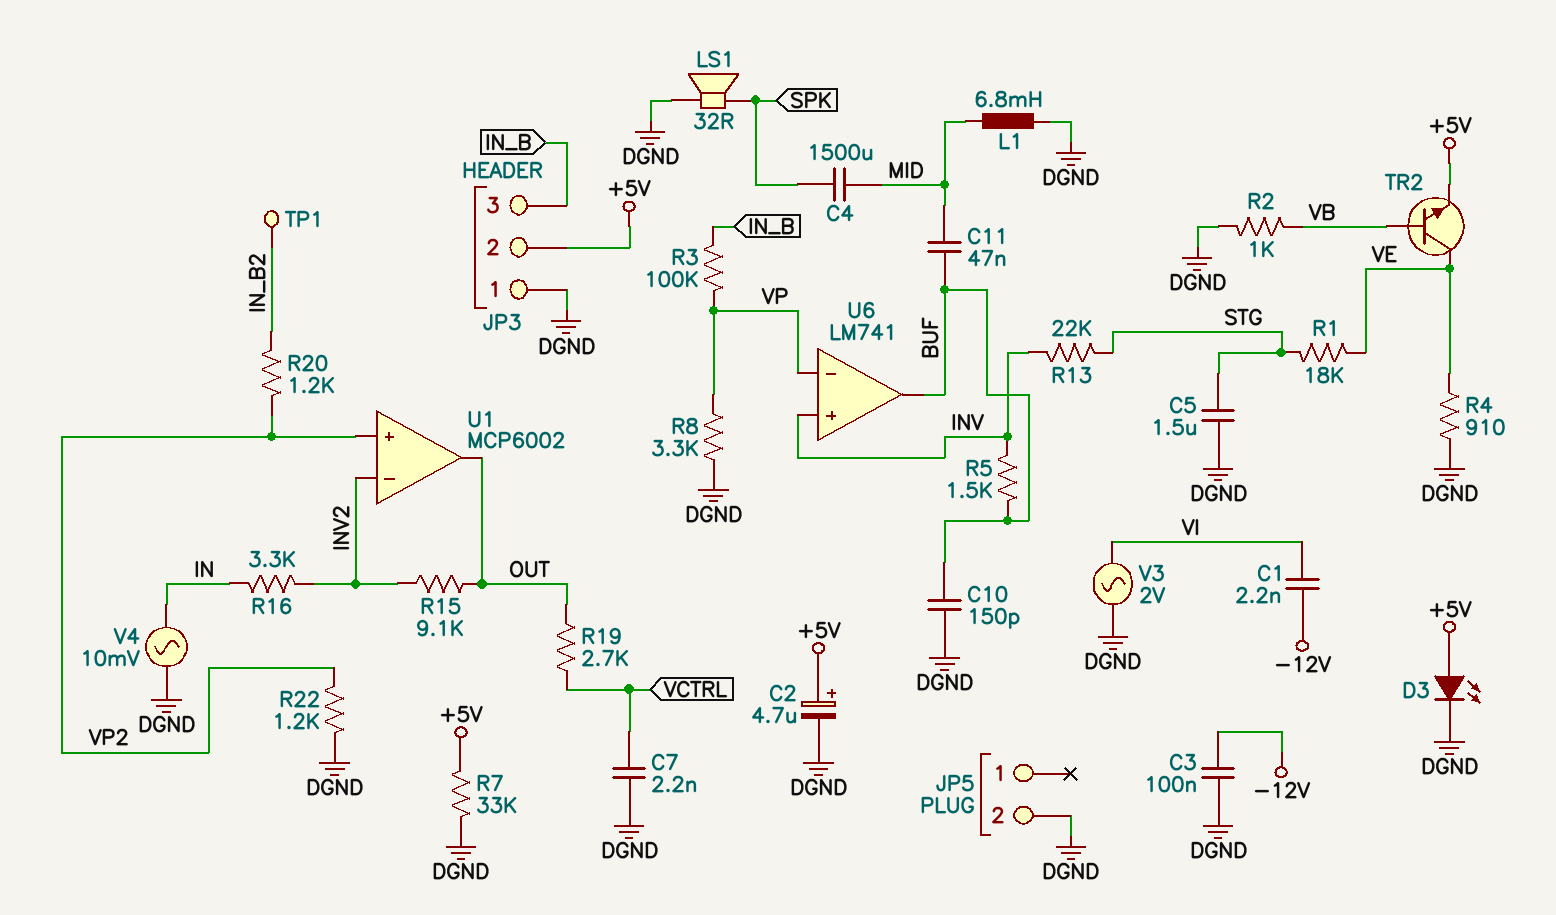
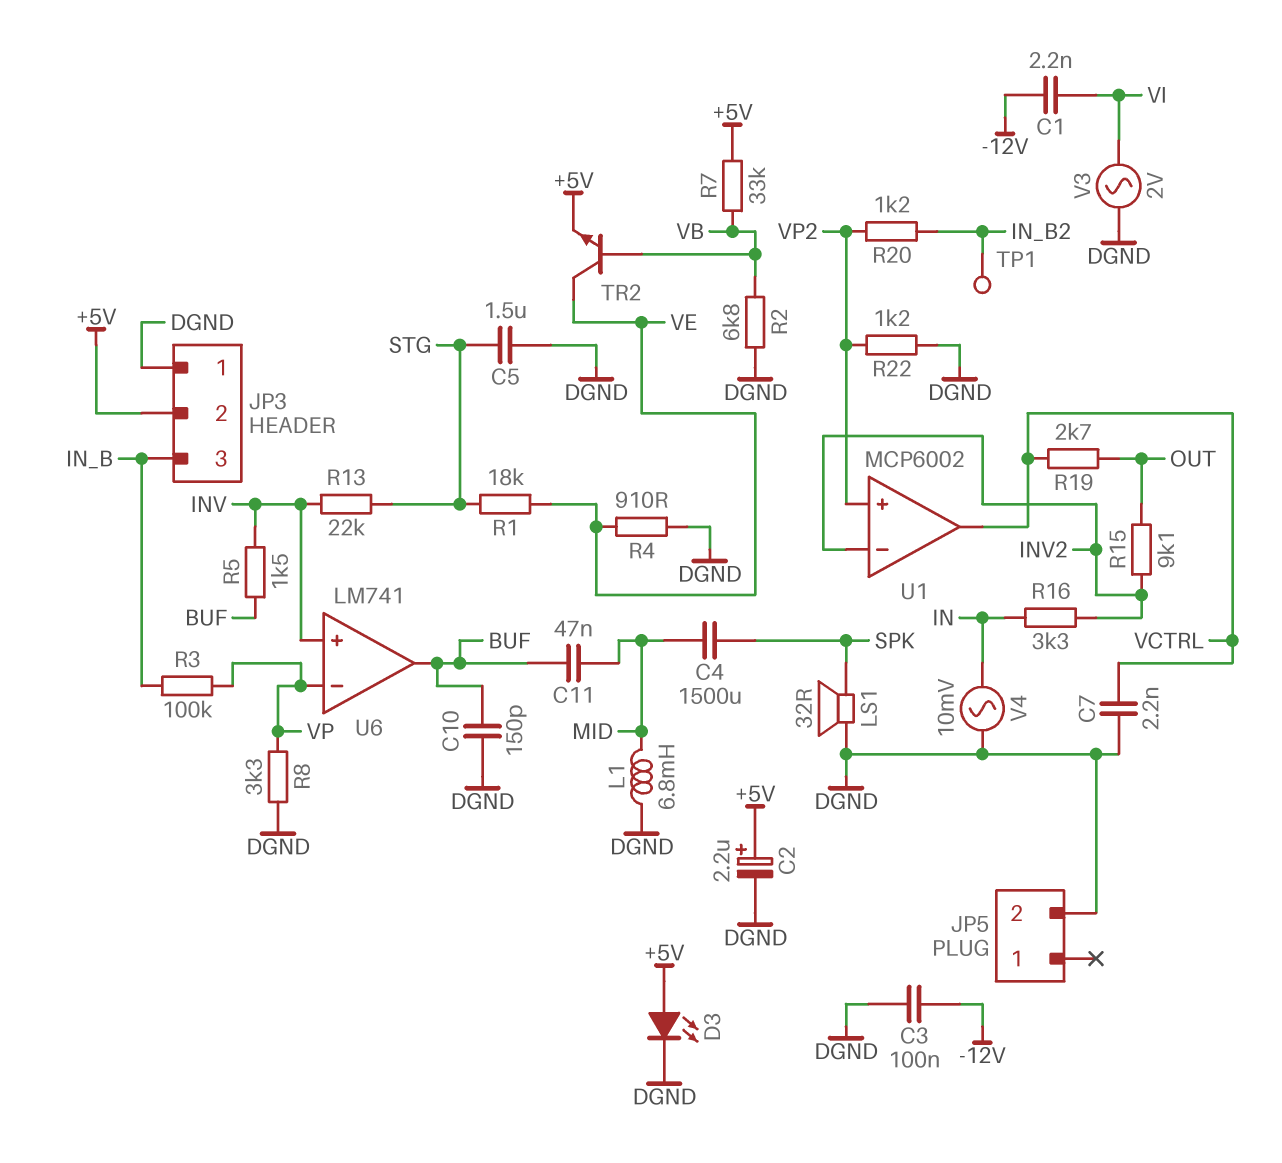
C2: 4.7uF (plus +5V, minus DGND) -> 2.2uF (plus +5V, minus DGND)
R2: 1k (DGND, VB) -> 6.8k (DGND, VB)
R7: 33k (+5V, DGND) -> 33k (+5V, VB)
U1 pin out: OUT -> VCTRL

